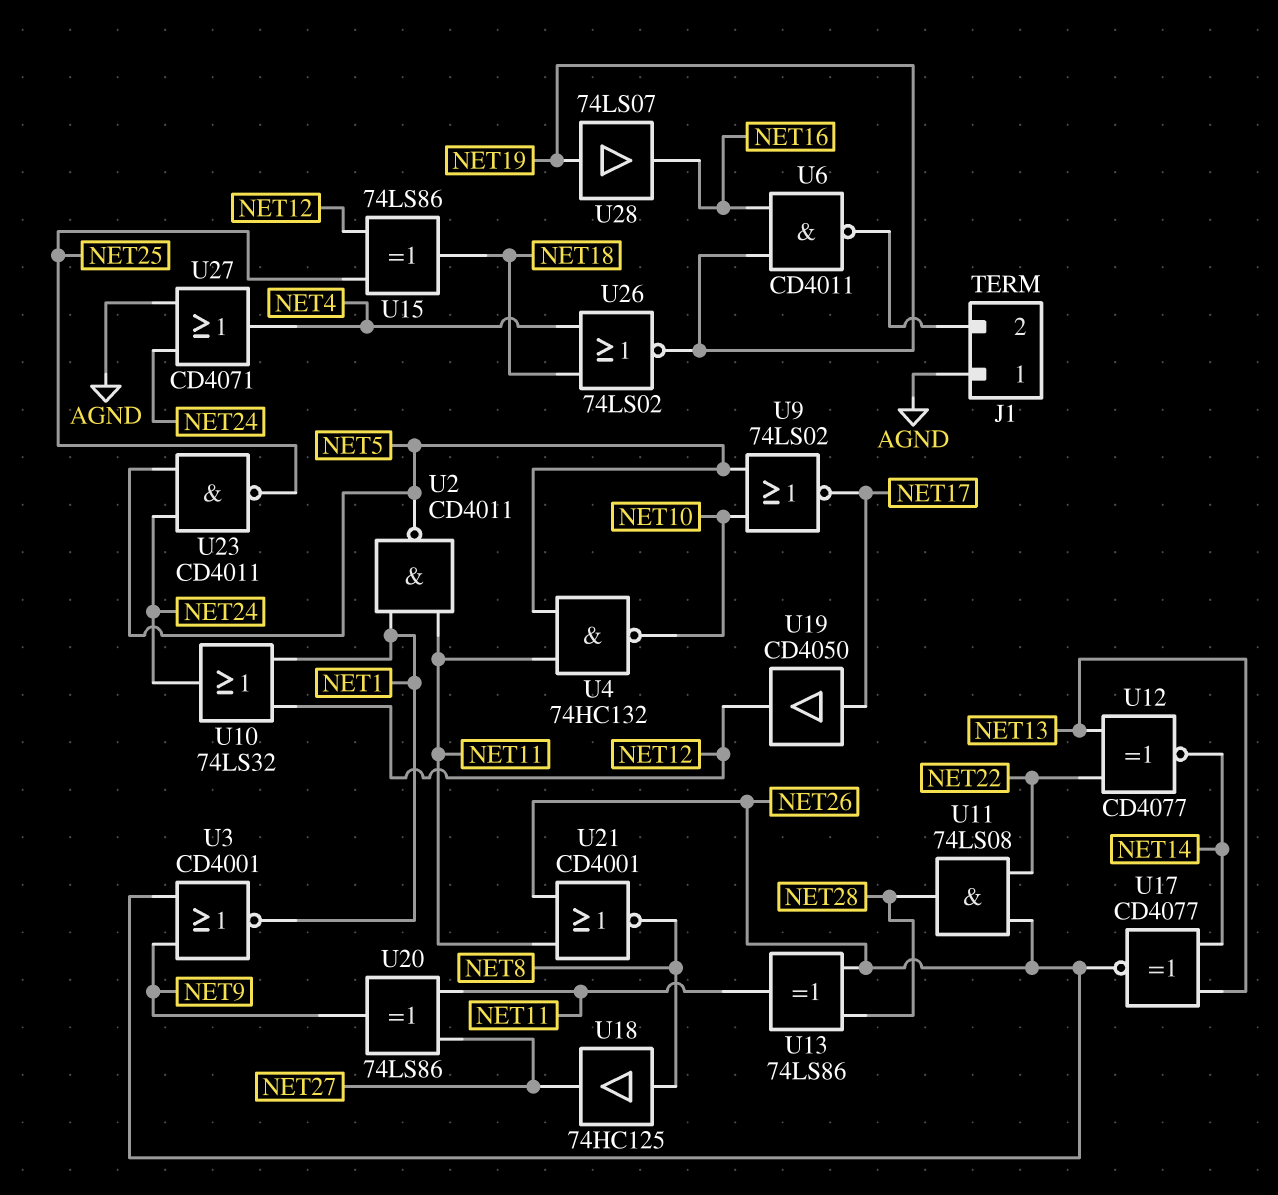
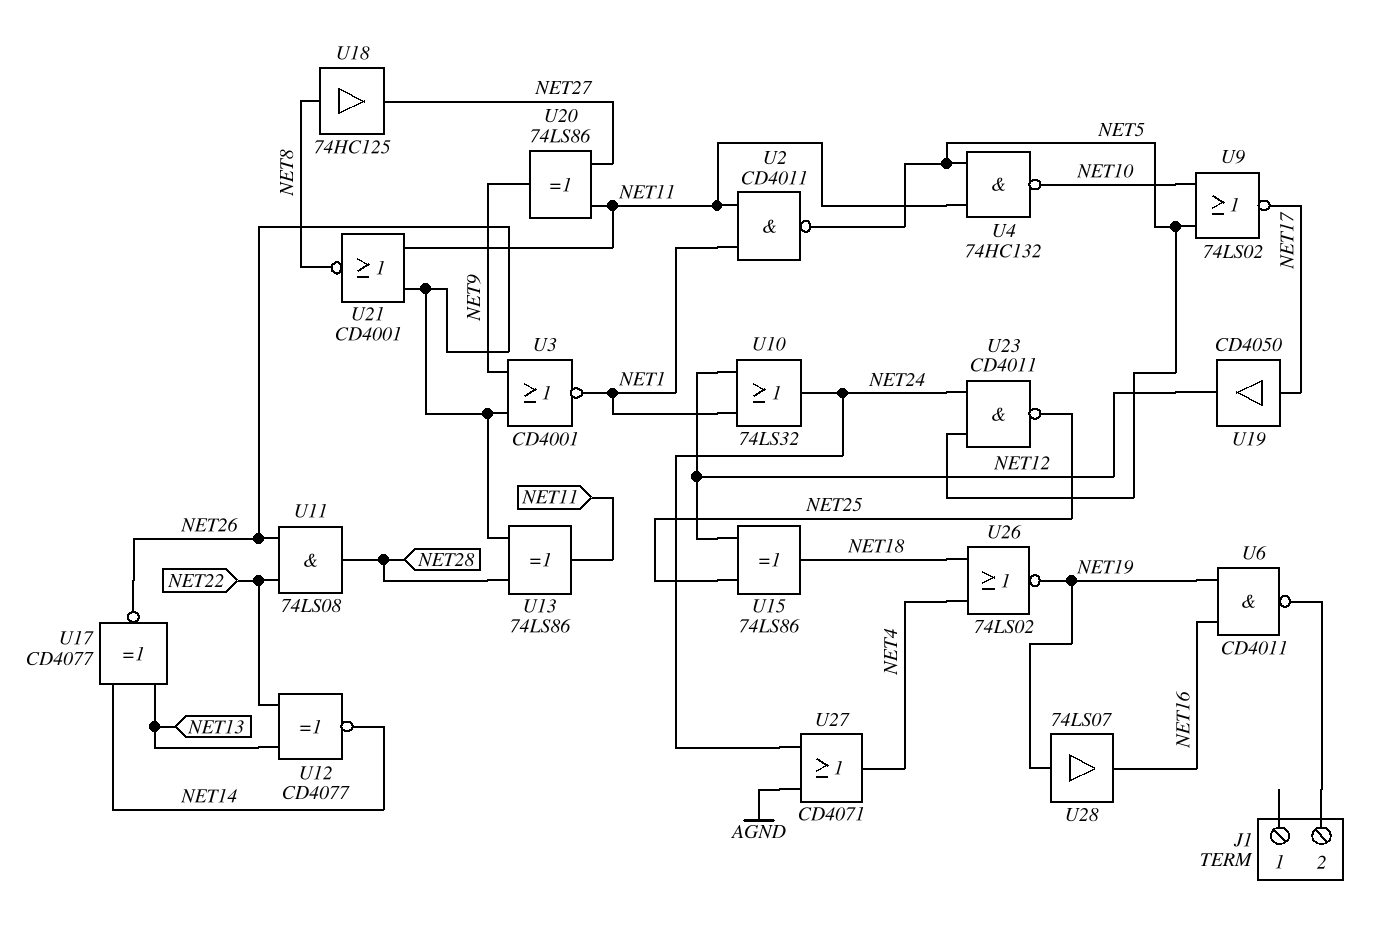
J1 pin 1: AGND -> none

